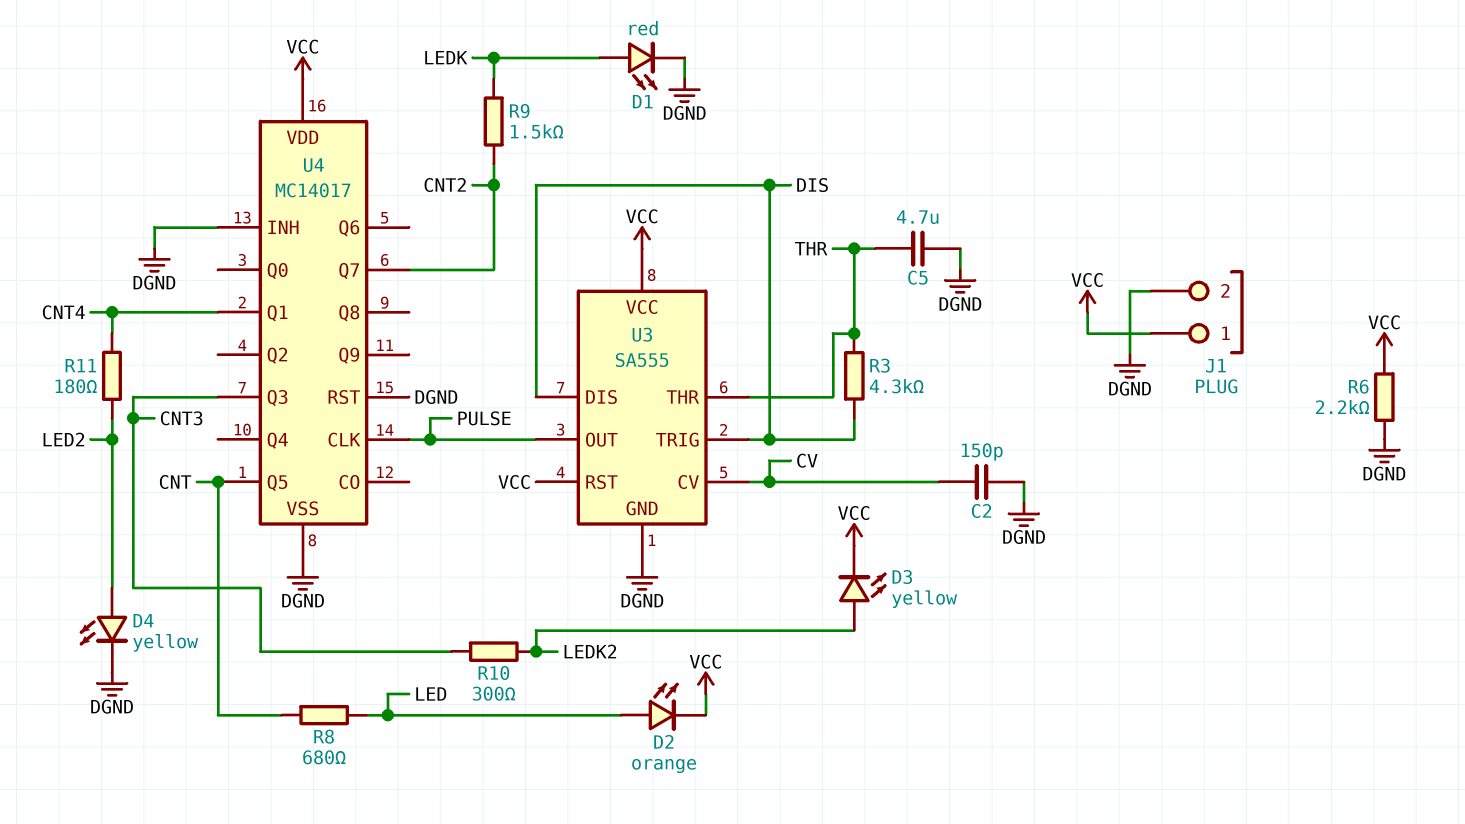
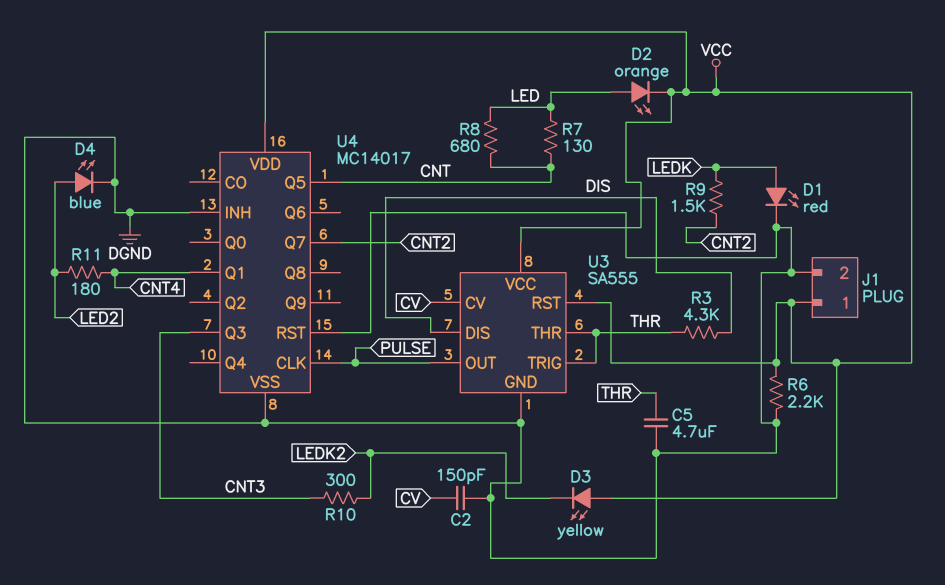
D3: LED yellow (A LEDK2, K VCC) -> LED yellow (A VCC, K LEDK2)
D4: LED yellow (A LED2, K DGND) -> LED blue (A LED2, K DGND)
R7: none -> 130 (CNT, LED)
U3 pin TRIG: DIS -> THR

